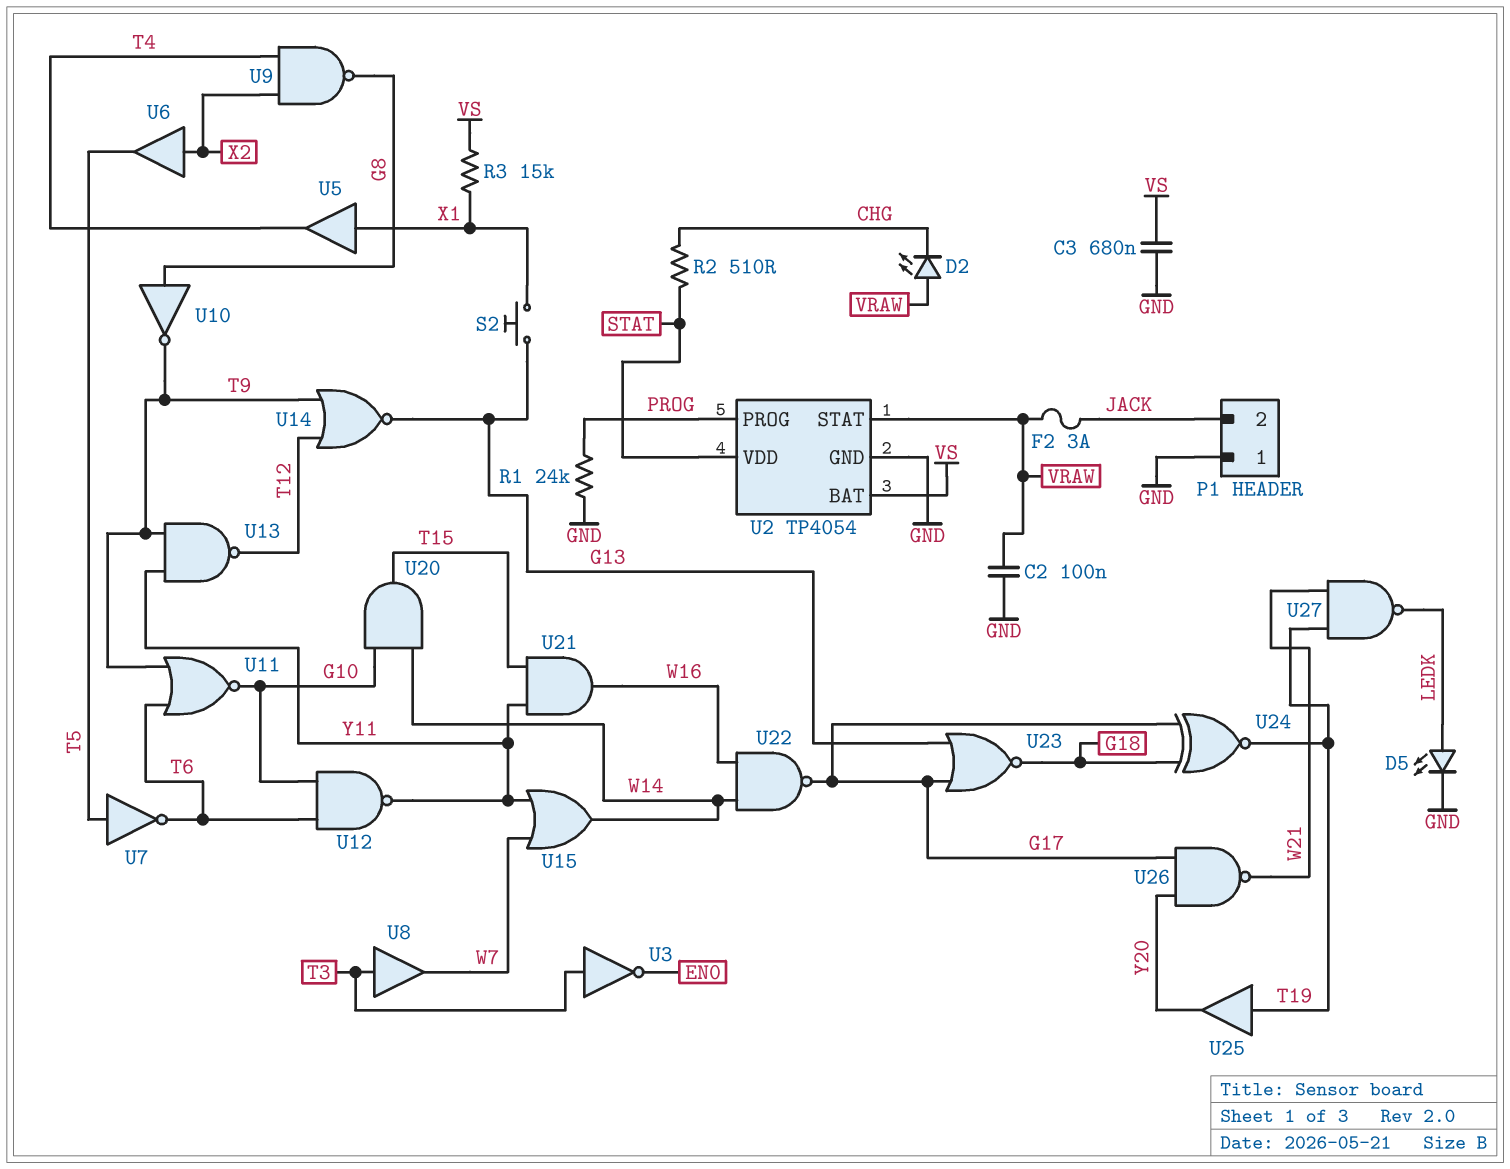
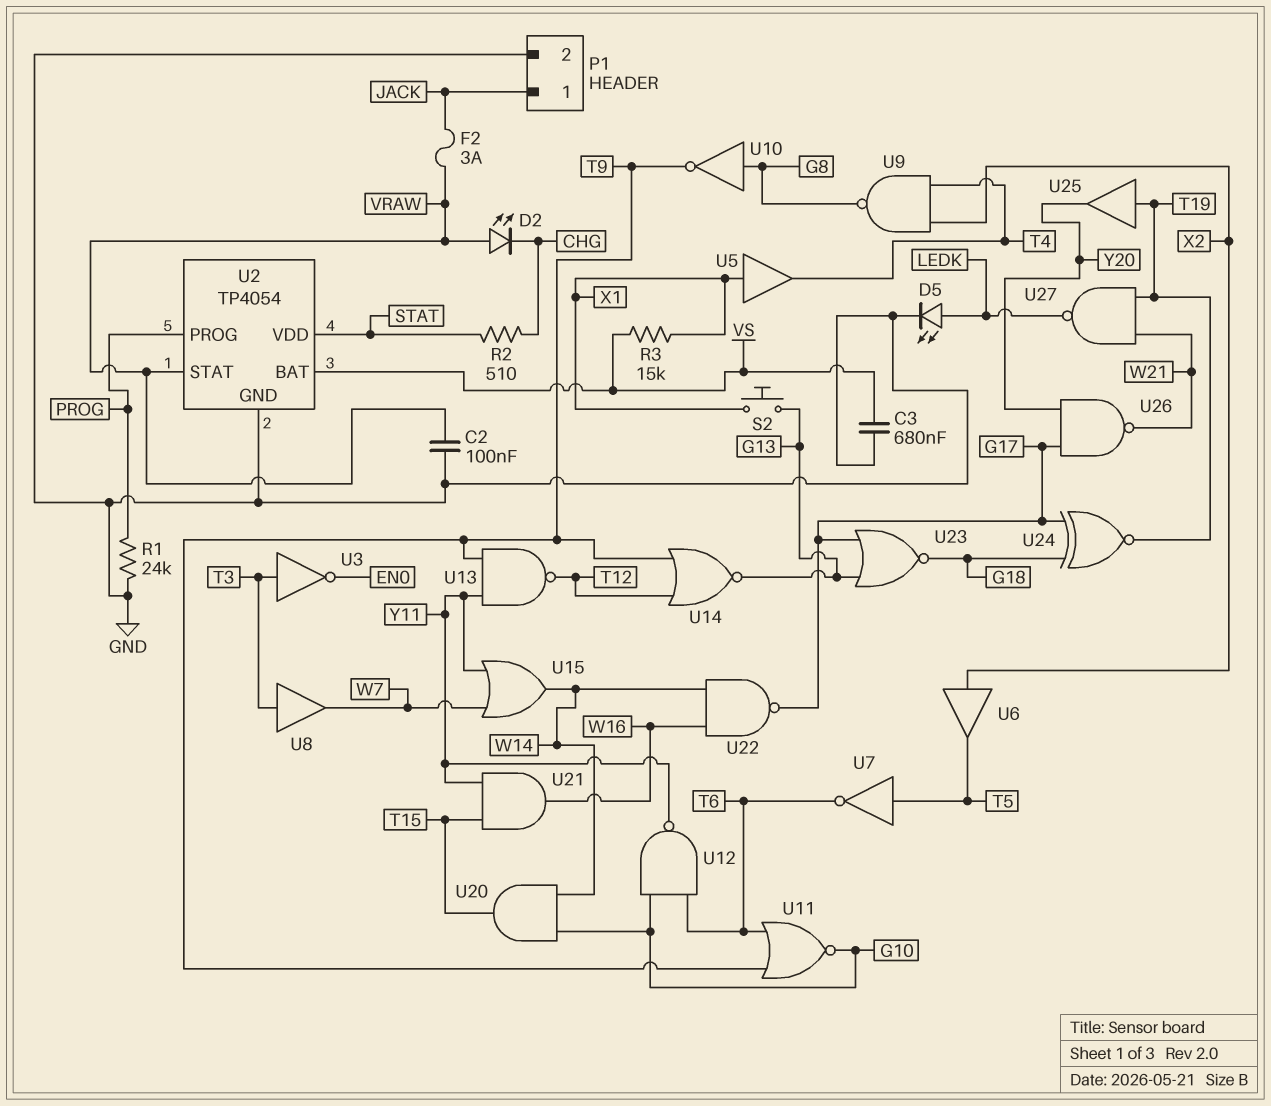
P1 pin 1: GND -> JACK
P1 pin 2: JACK -> GND

